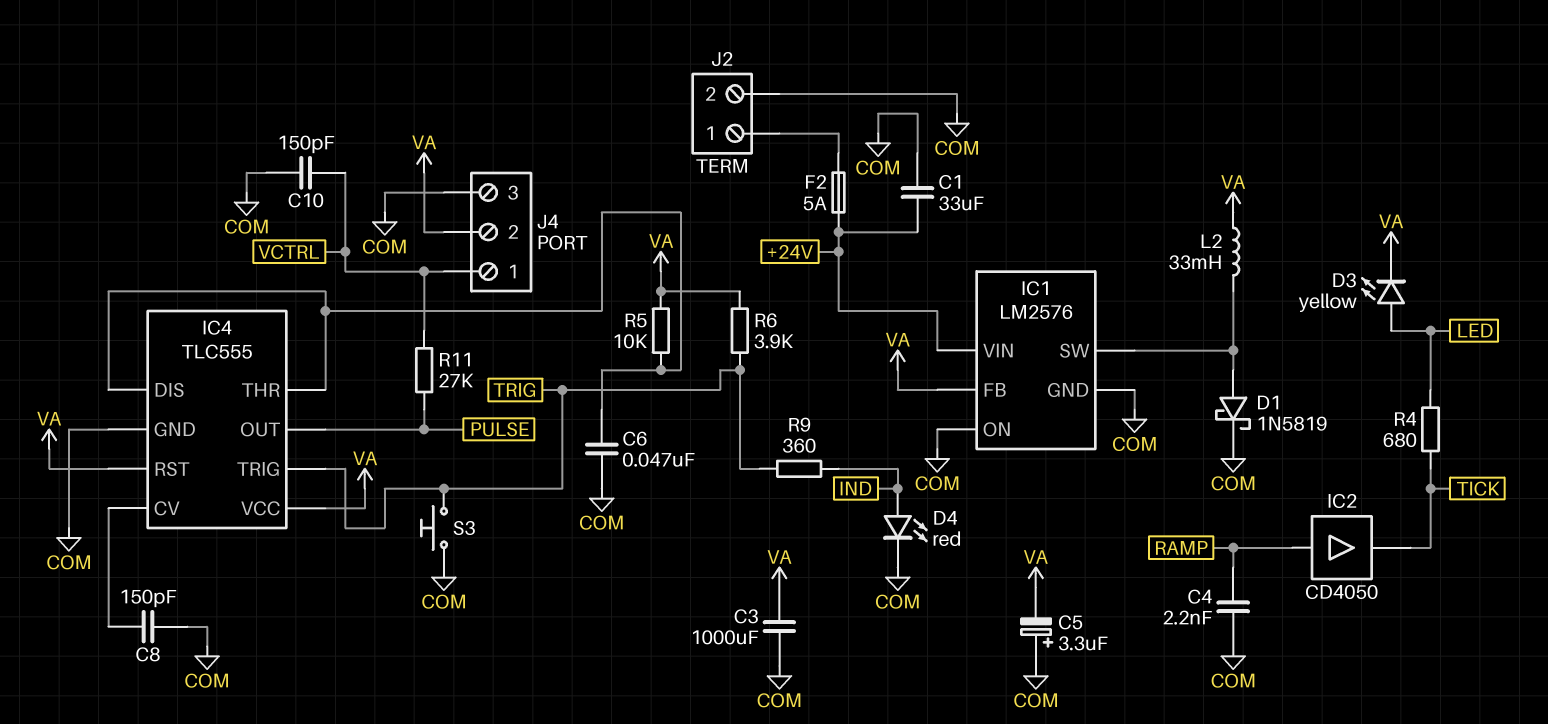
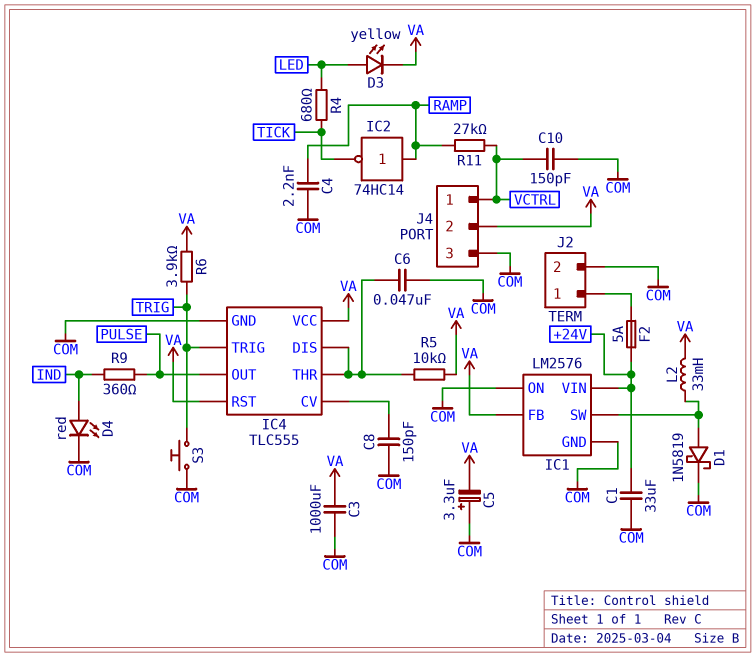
IC2: buffer CD4050 (in RAMP, out TICK) -> NOT 74HC14 (in RAMP, out TICK)
R9: 360 (IND, TRIG) -> 360 (IND, PULSE)
R11: 27k (PULSE, VCTRL) -> 27k (RAMP, VCTRL)

